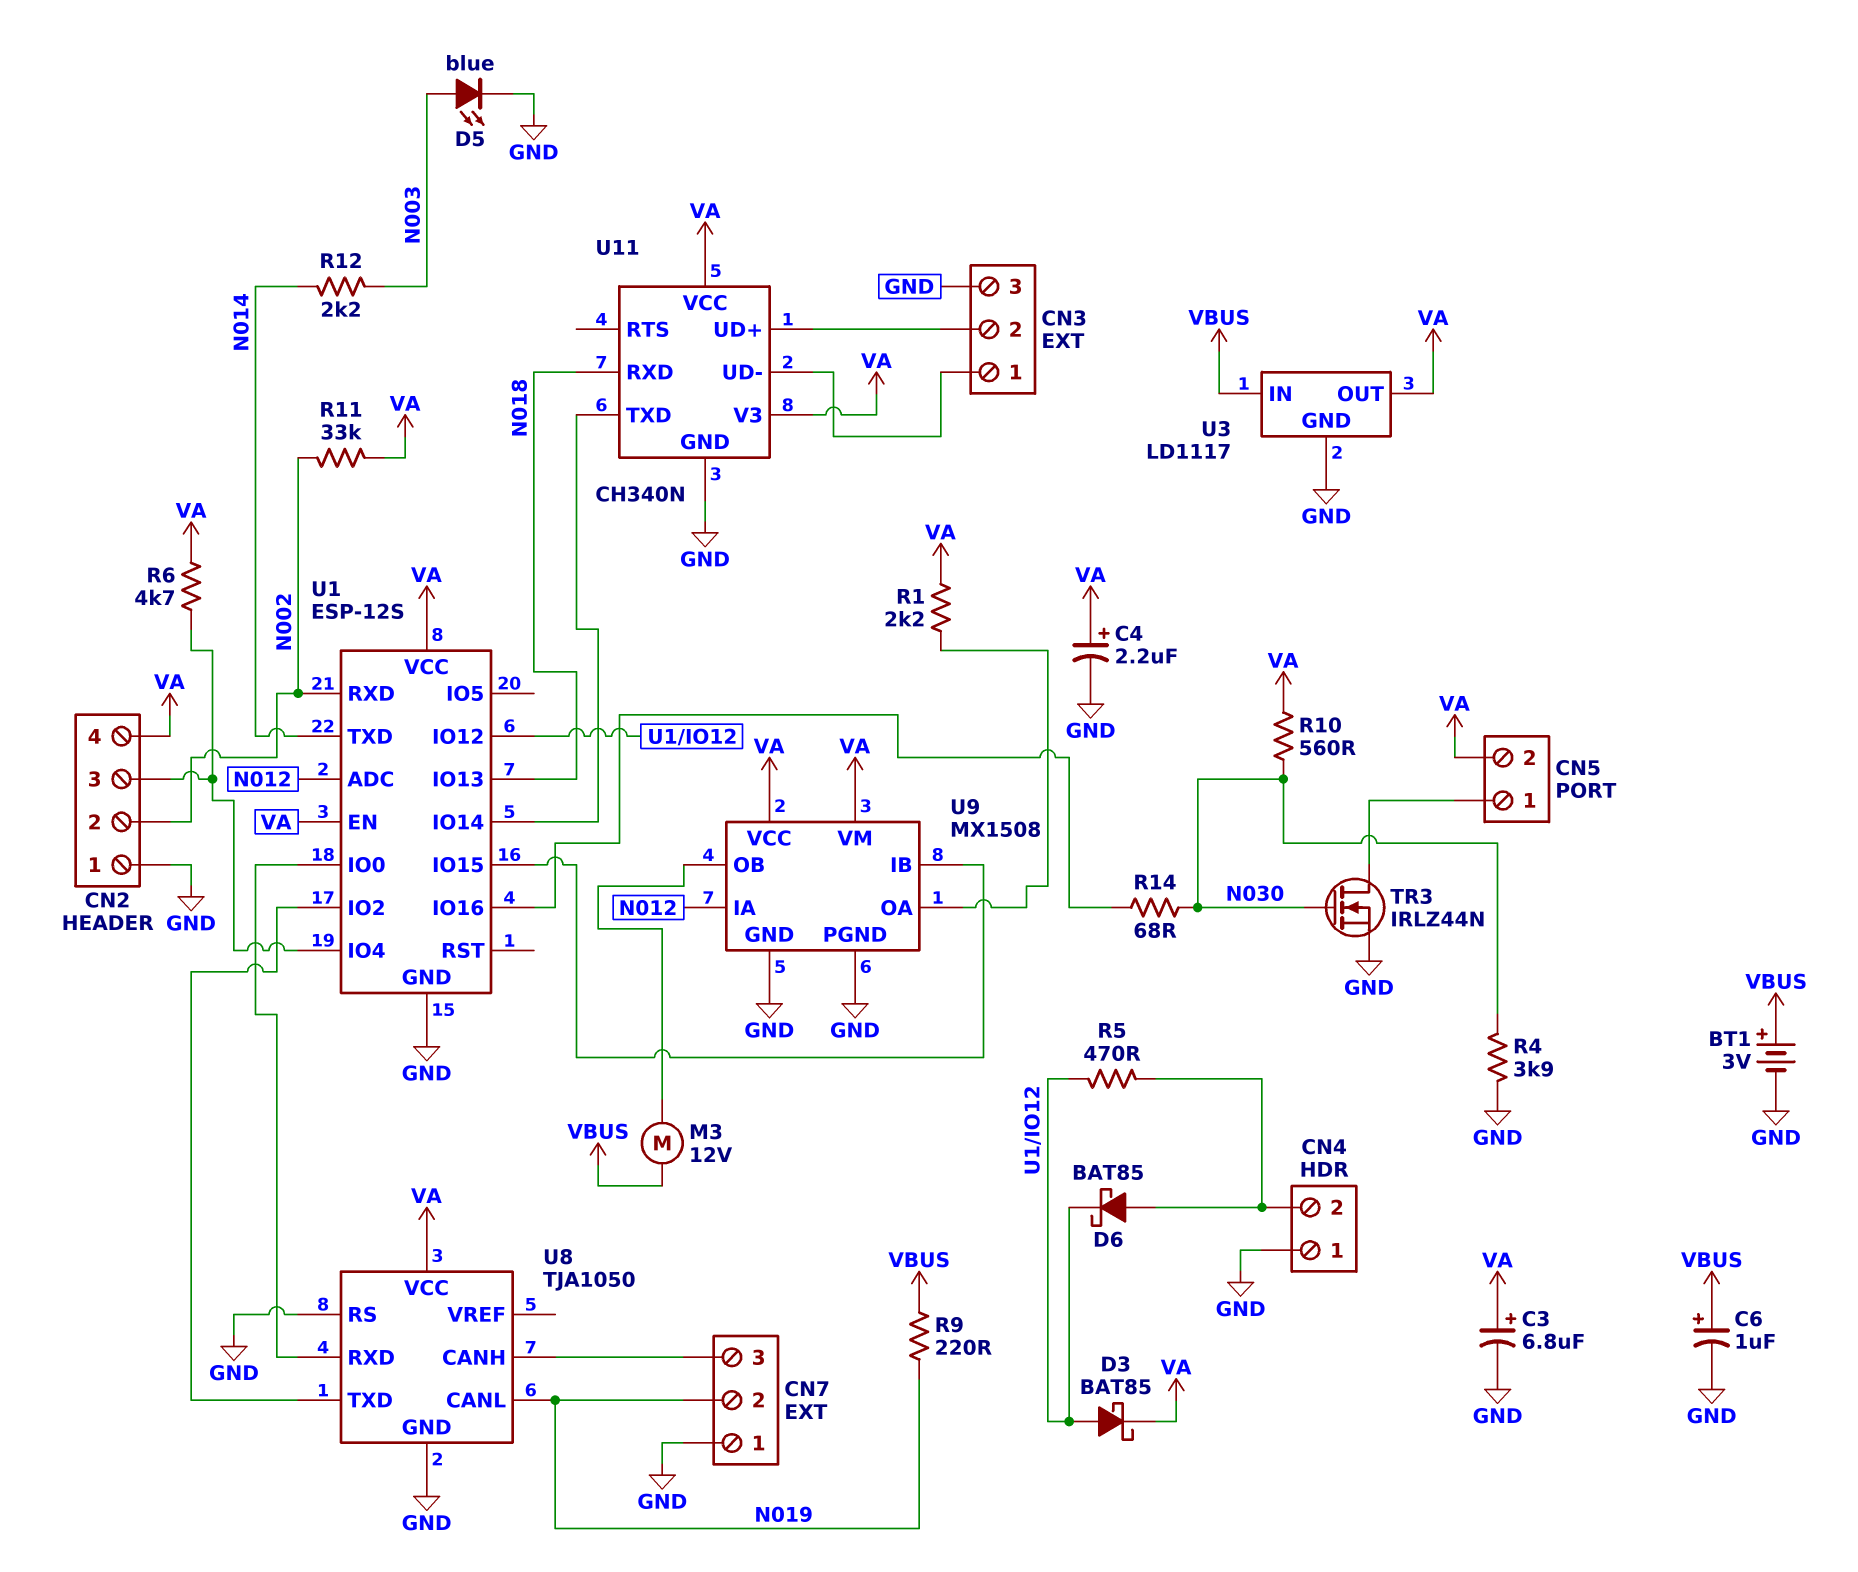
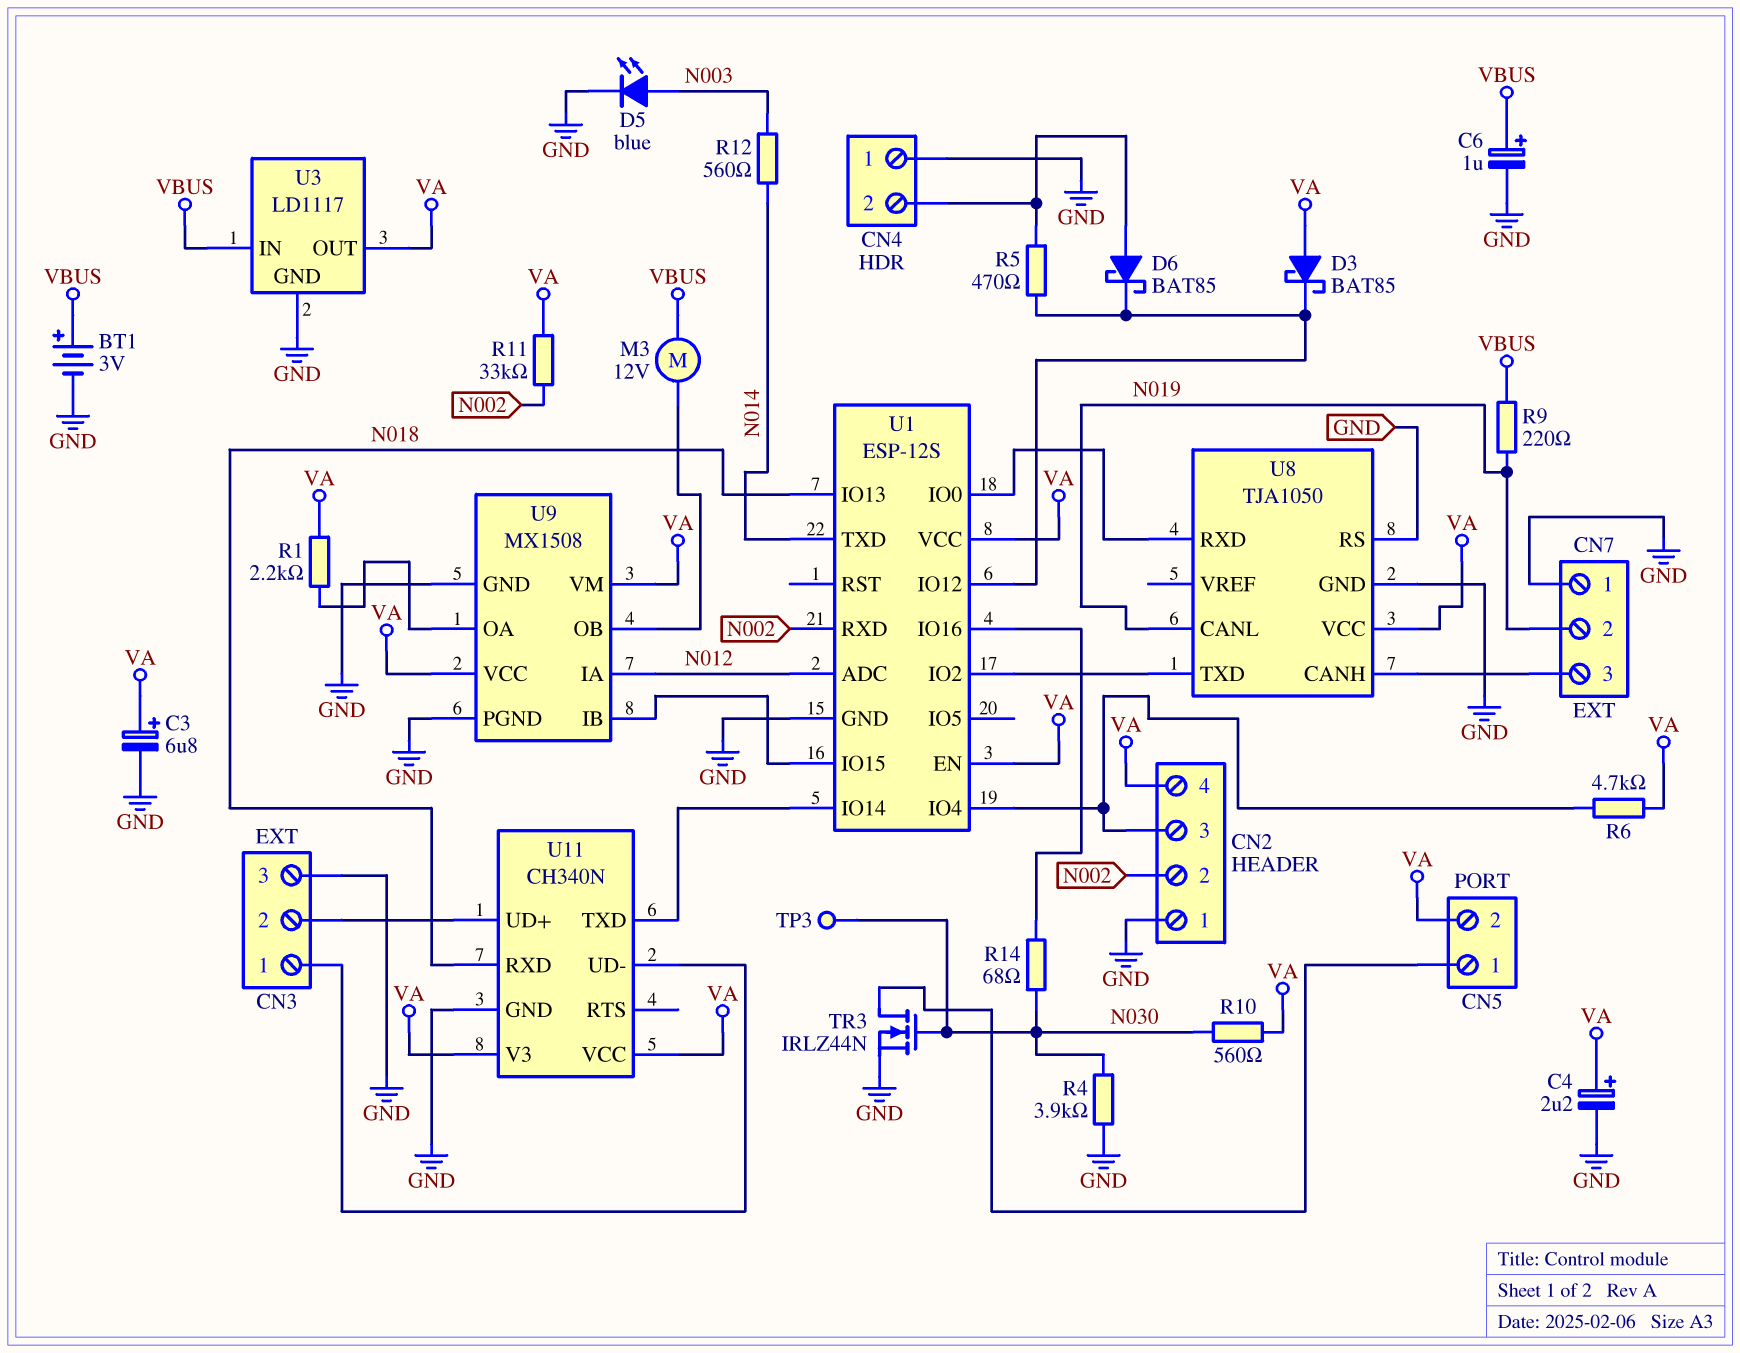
D3: schottky BAT85 (A U1/IO12, K VA) -> schottky BAT85 (A VA, K U1/IO12)
R12: 2.2k (N003, N014) -> 560 (N003, N014)
TP3: none -> test point (N030)

